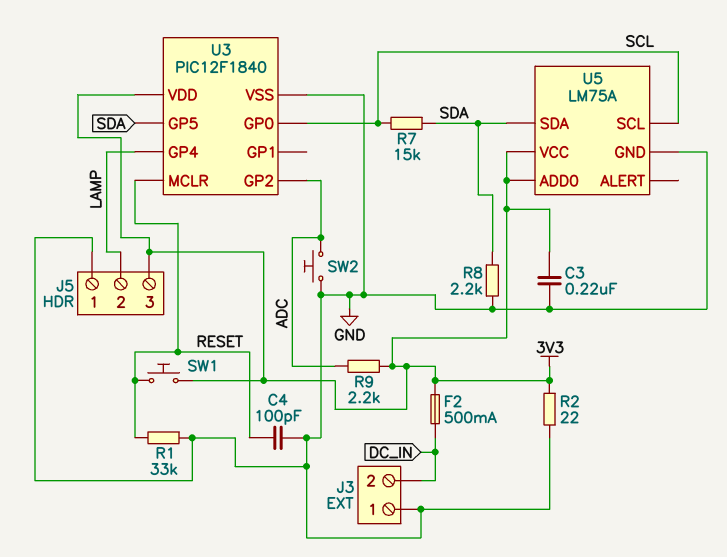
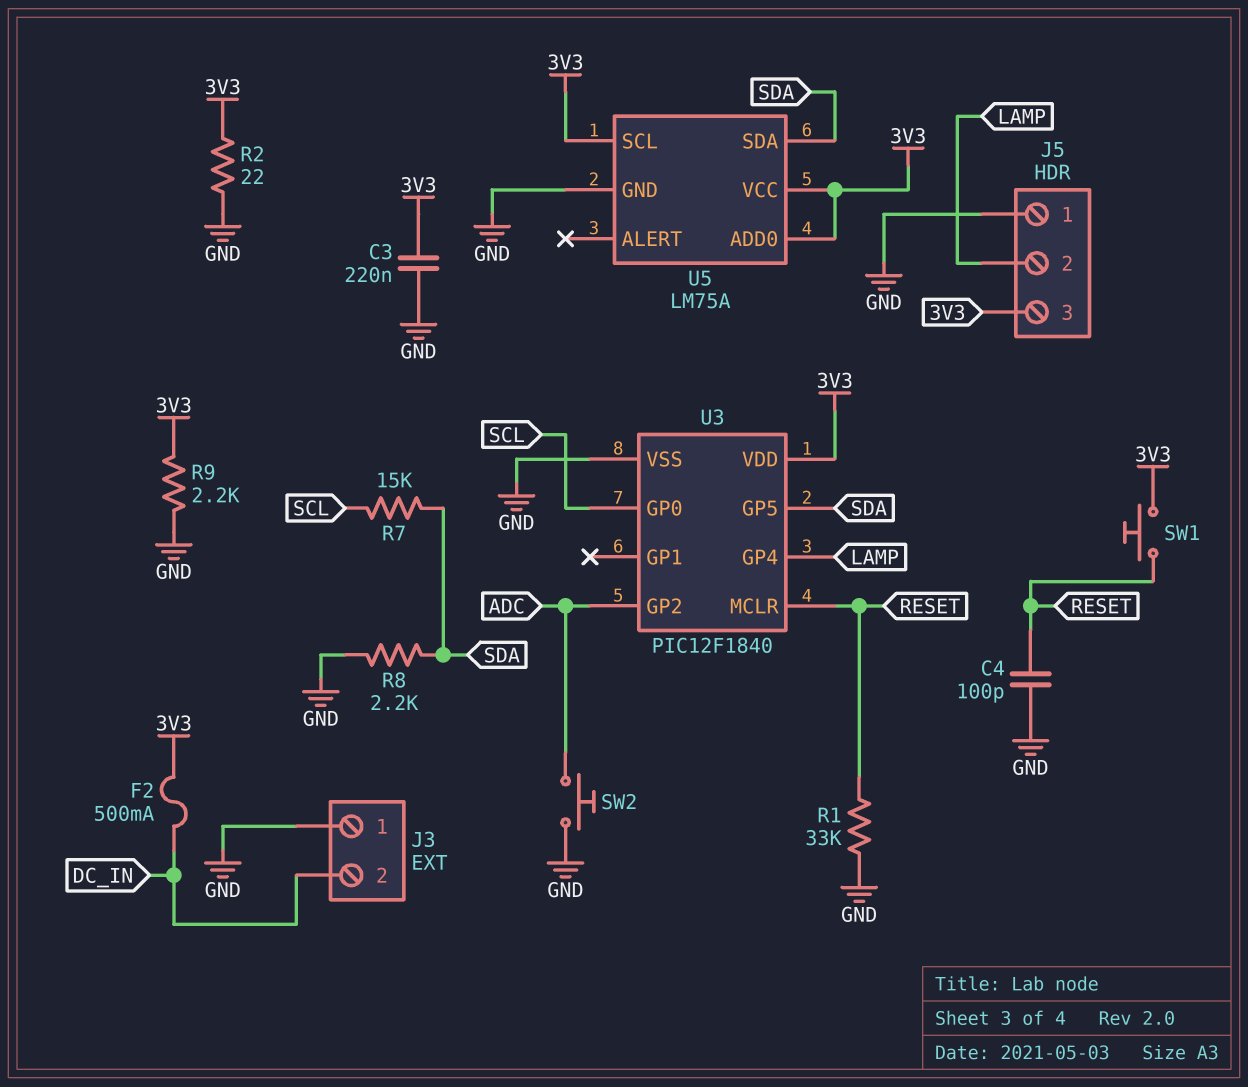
R9: 2.2k (3V3, ADC) -> 2.2k (3V3, GND)
U5 pin SCL: SCL -> 3V3

